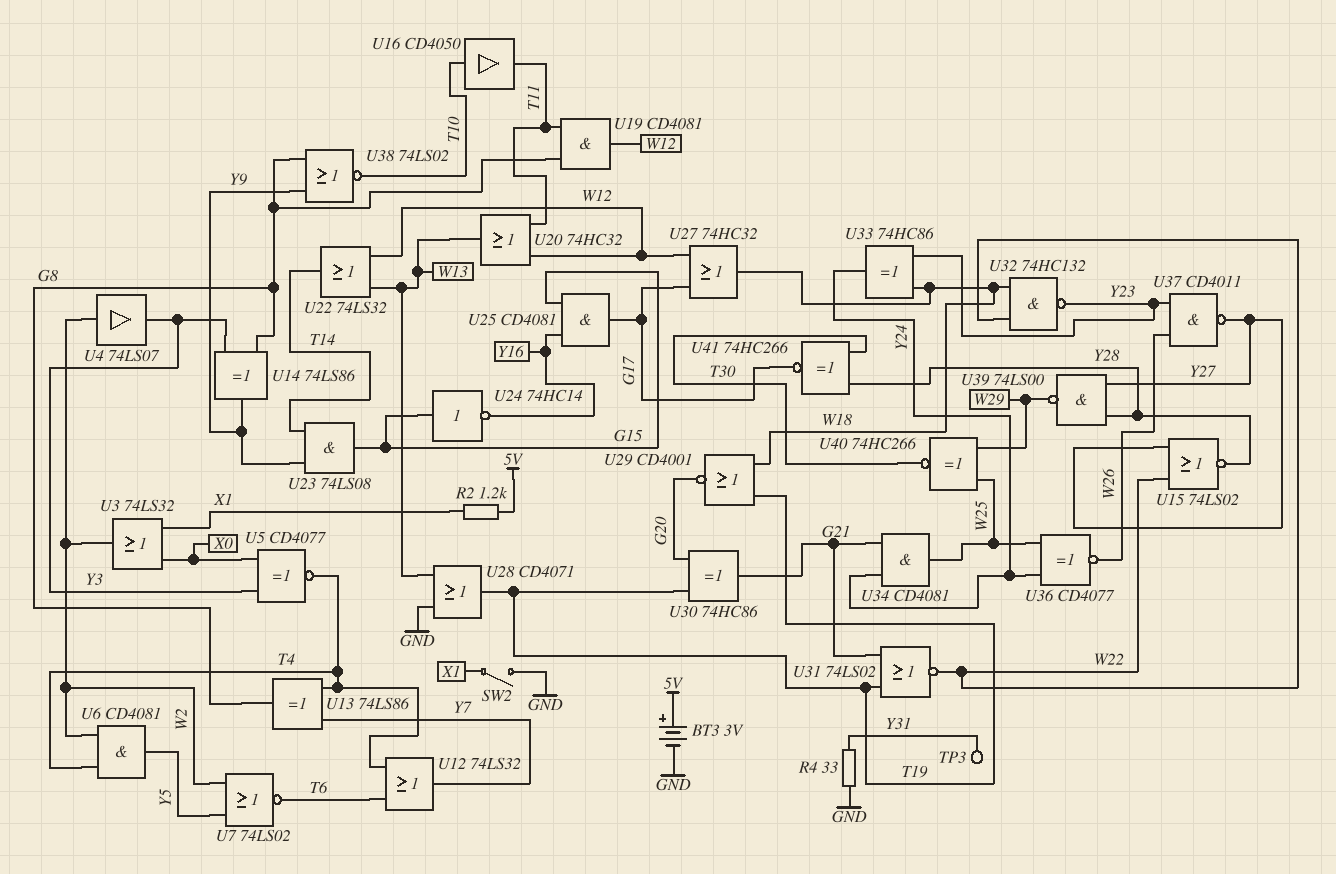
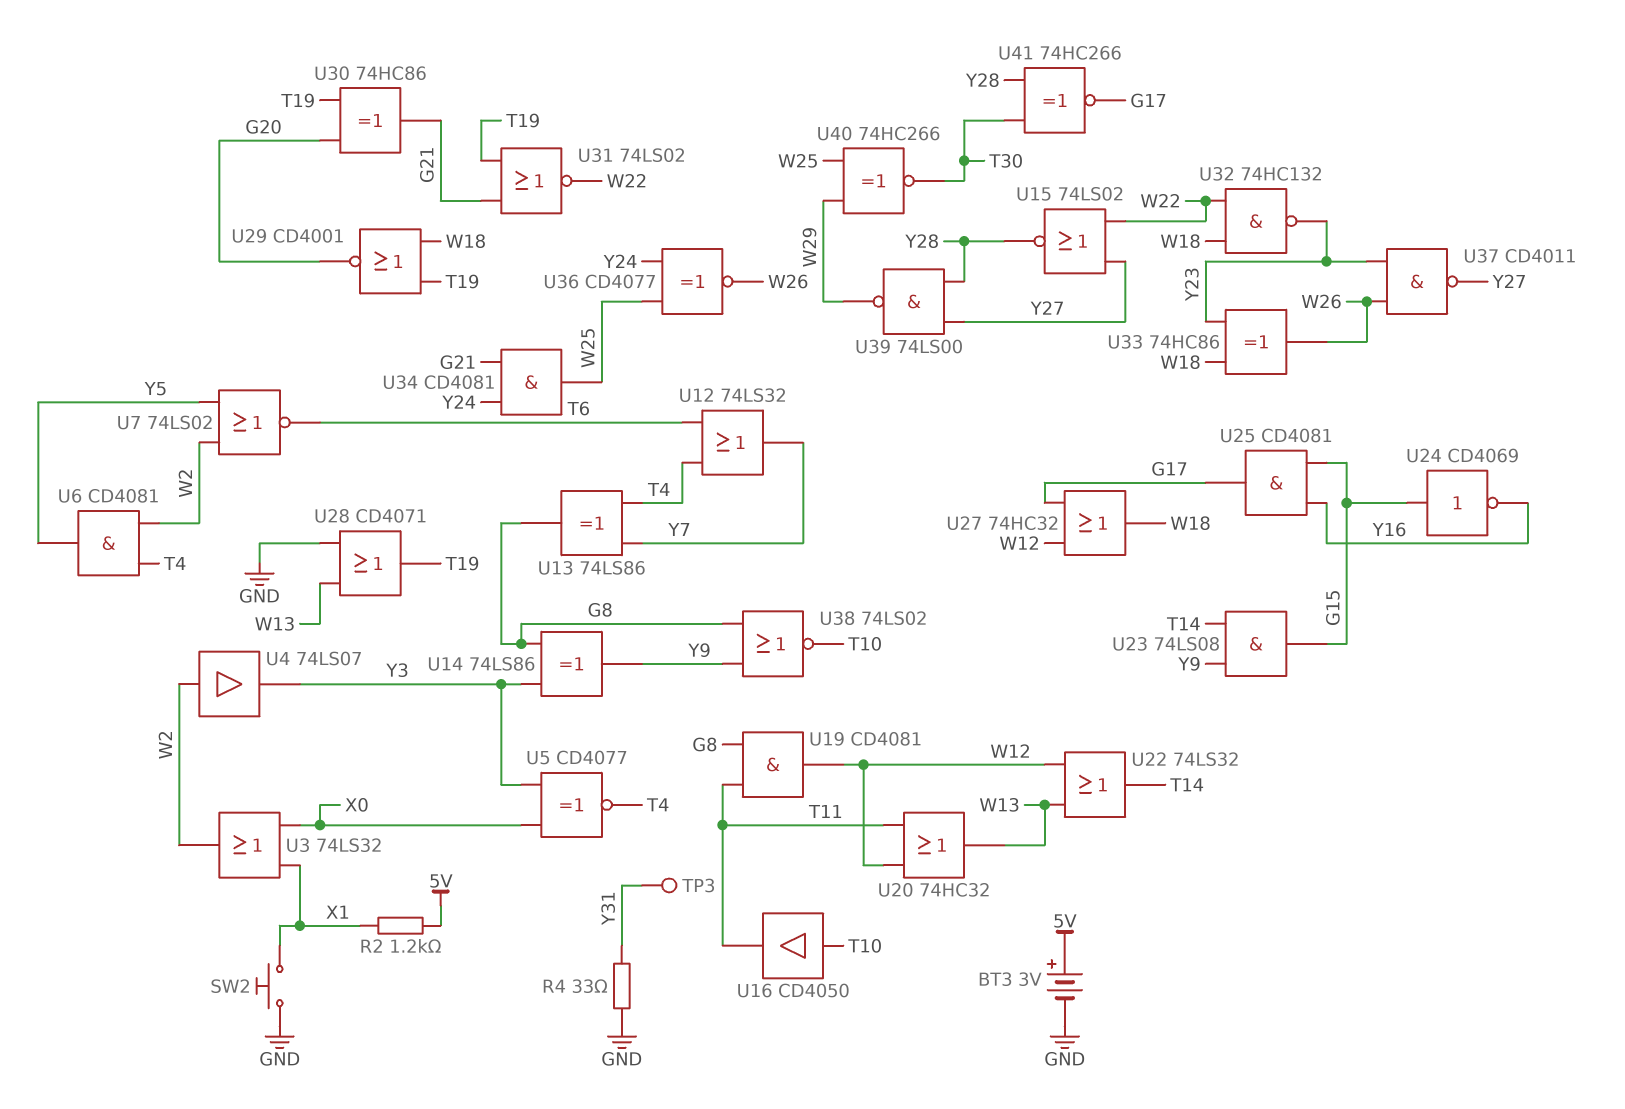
SW2: switch (GND, X1) -> button (GND, X1)
U24: NOT 74HC14 (in G15, out Y16) -> NOT CD4069 (in G15, out Y16)
U33: XOR 74HC86 (in W18, in Y23, out Y24) -> XOR 74HC86 (in W18, in Y23, out W26)

